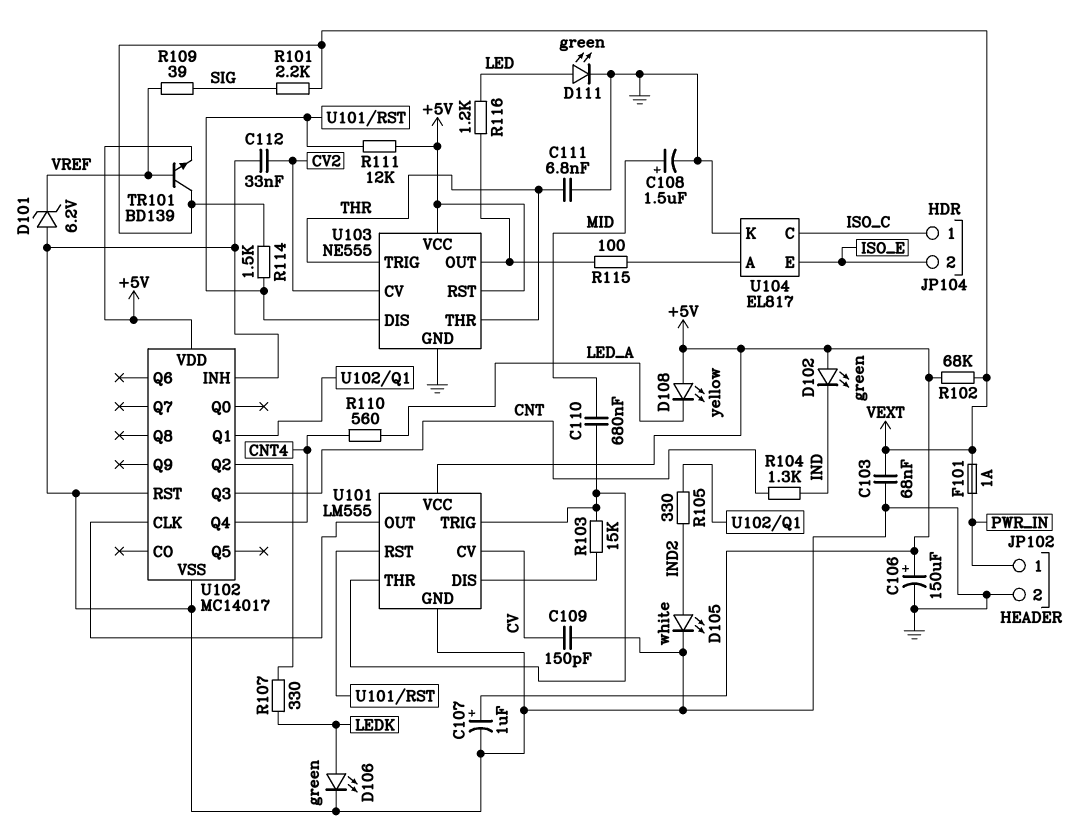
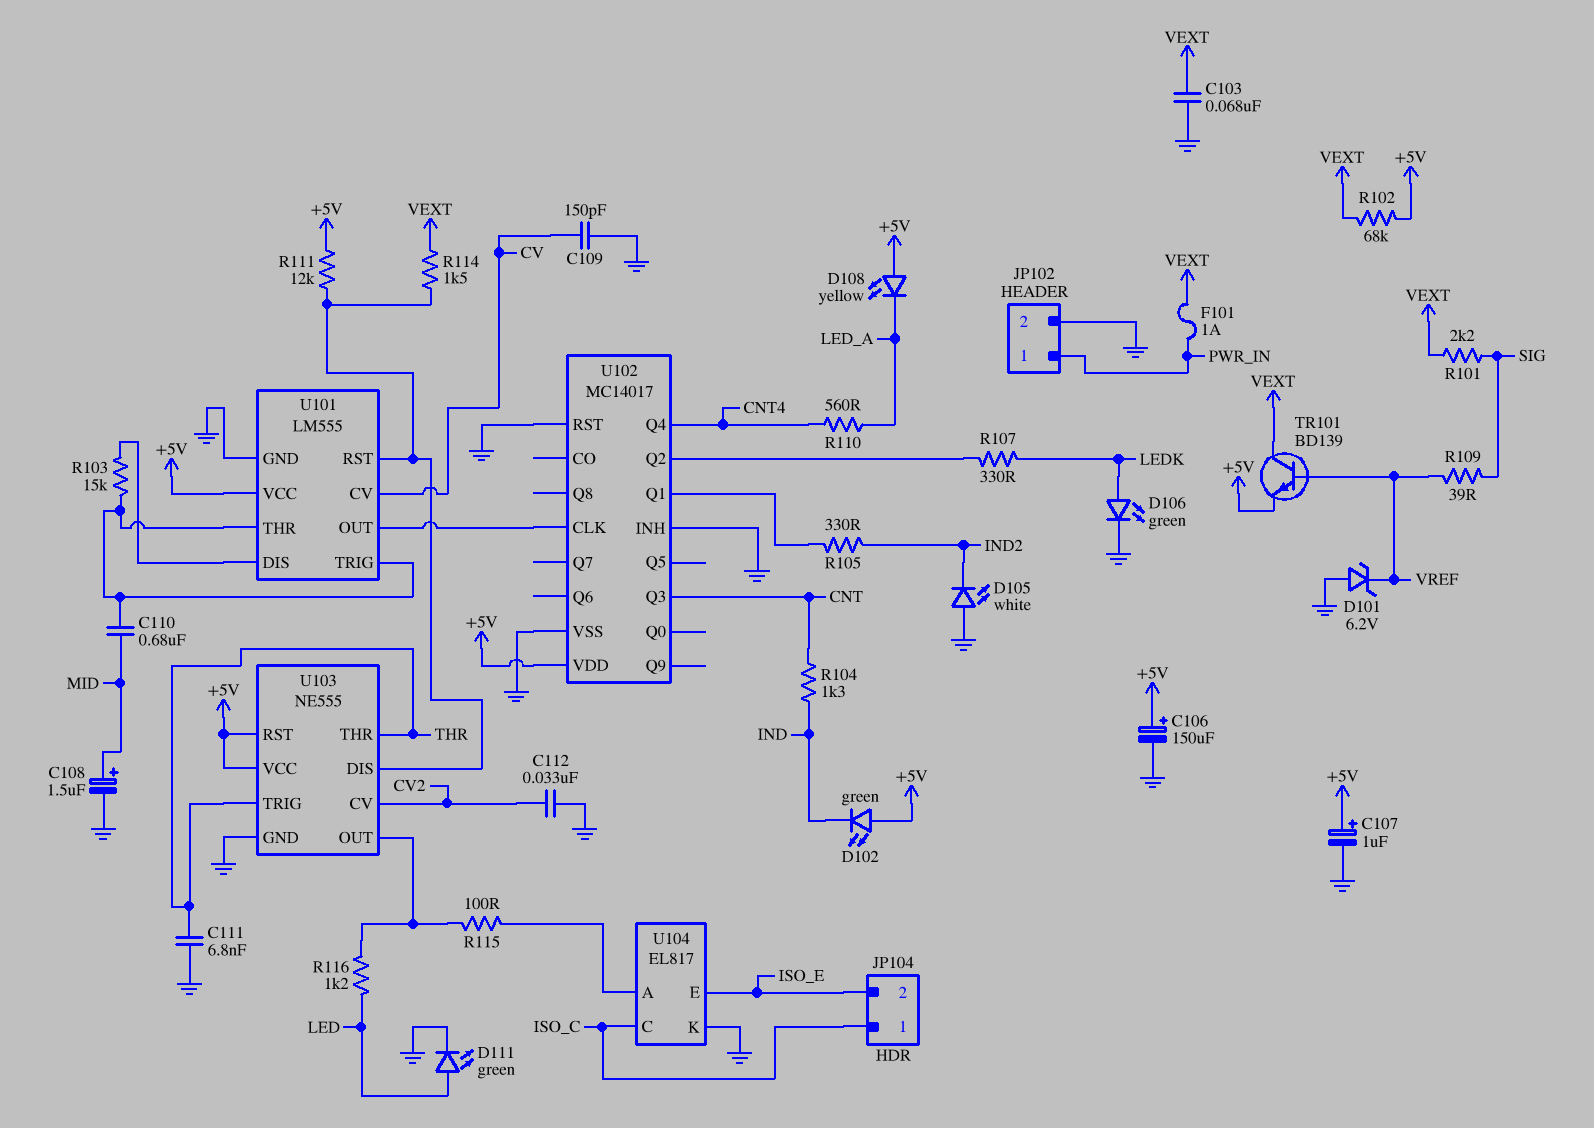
D105: LED white (A IND2, K GND) -> LED white (A GND, K IND2)

